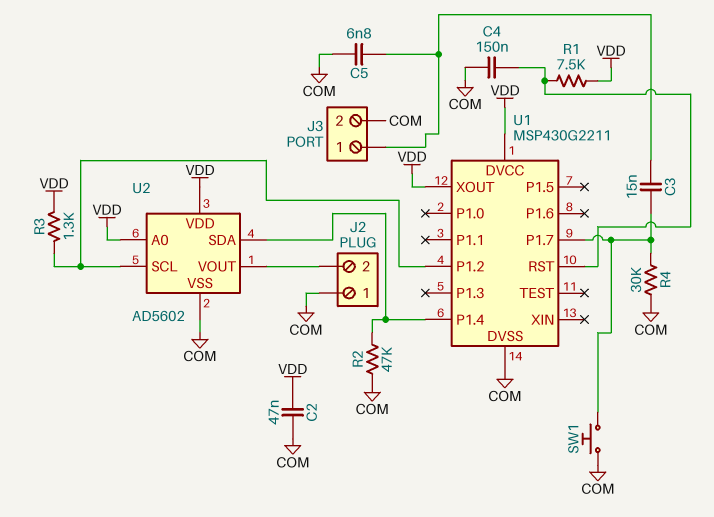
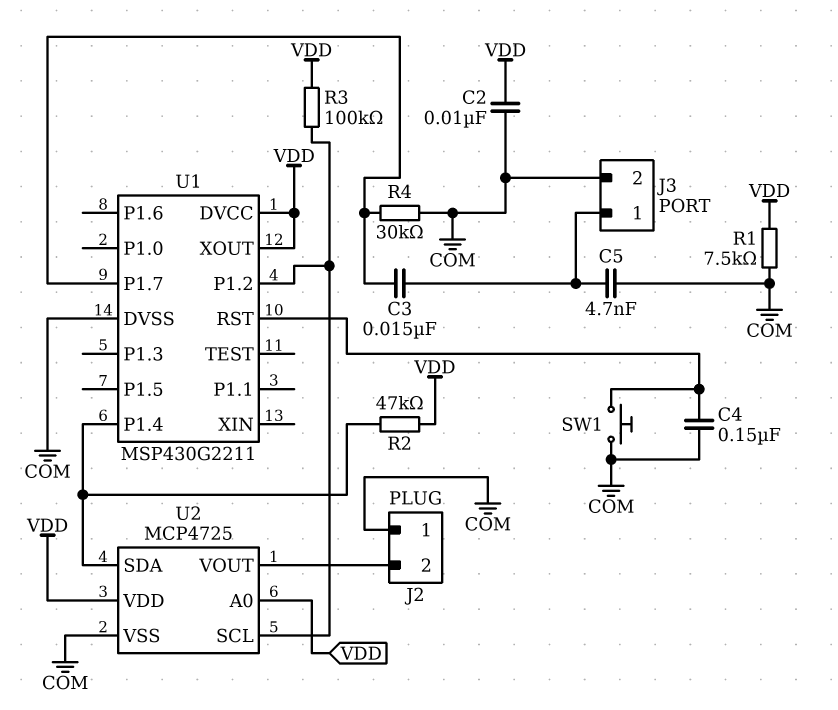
C2: 47nF (COM, VDD) -> 10nF (COM, VDD)
C5: 6.8nF (COM, J3/1) -> 4.7nF (COM, J3/1)
R1: 7.5k (U1/RST, VDD) -> 7.5k (COM, VDD)
R2: 47k (COM, U1/P1.4) -> 47k (U1/P1.4, VDD)
R3: 1.3k (U1/P1.2, VDD) -> 100k (U1/P1.2, VDD)
SW1: button (COM, U1/P1.7) -> button (COM, U1/RST)
U2: AD5602 -> MCP4725

